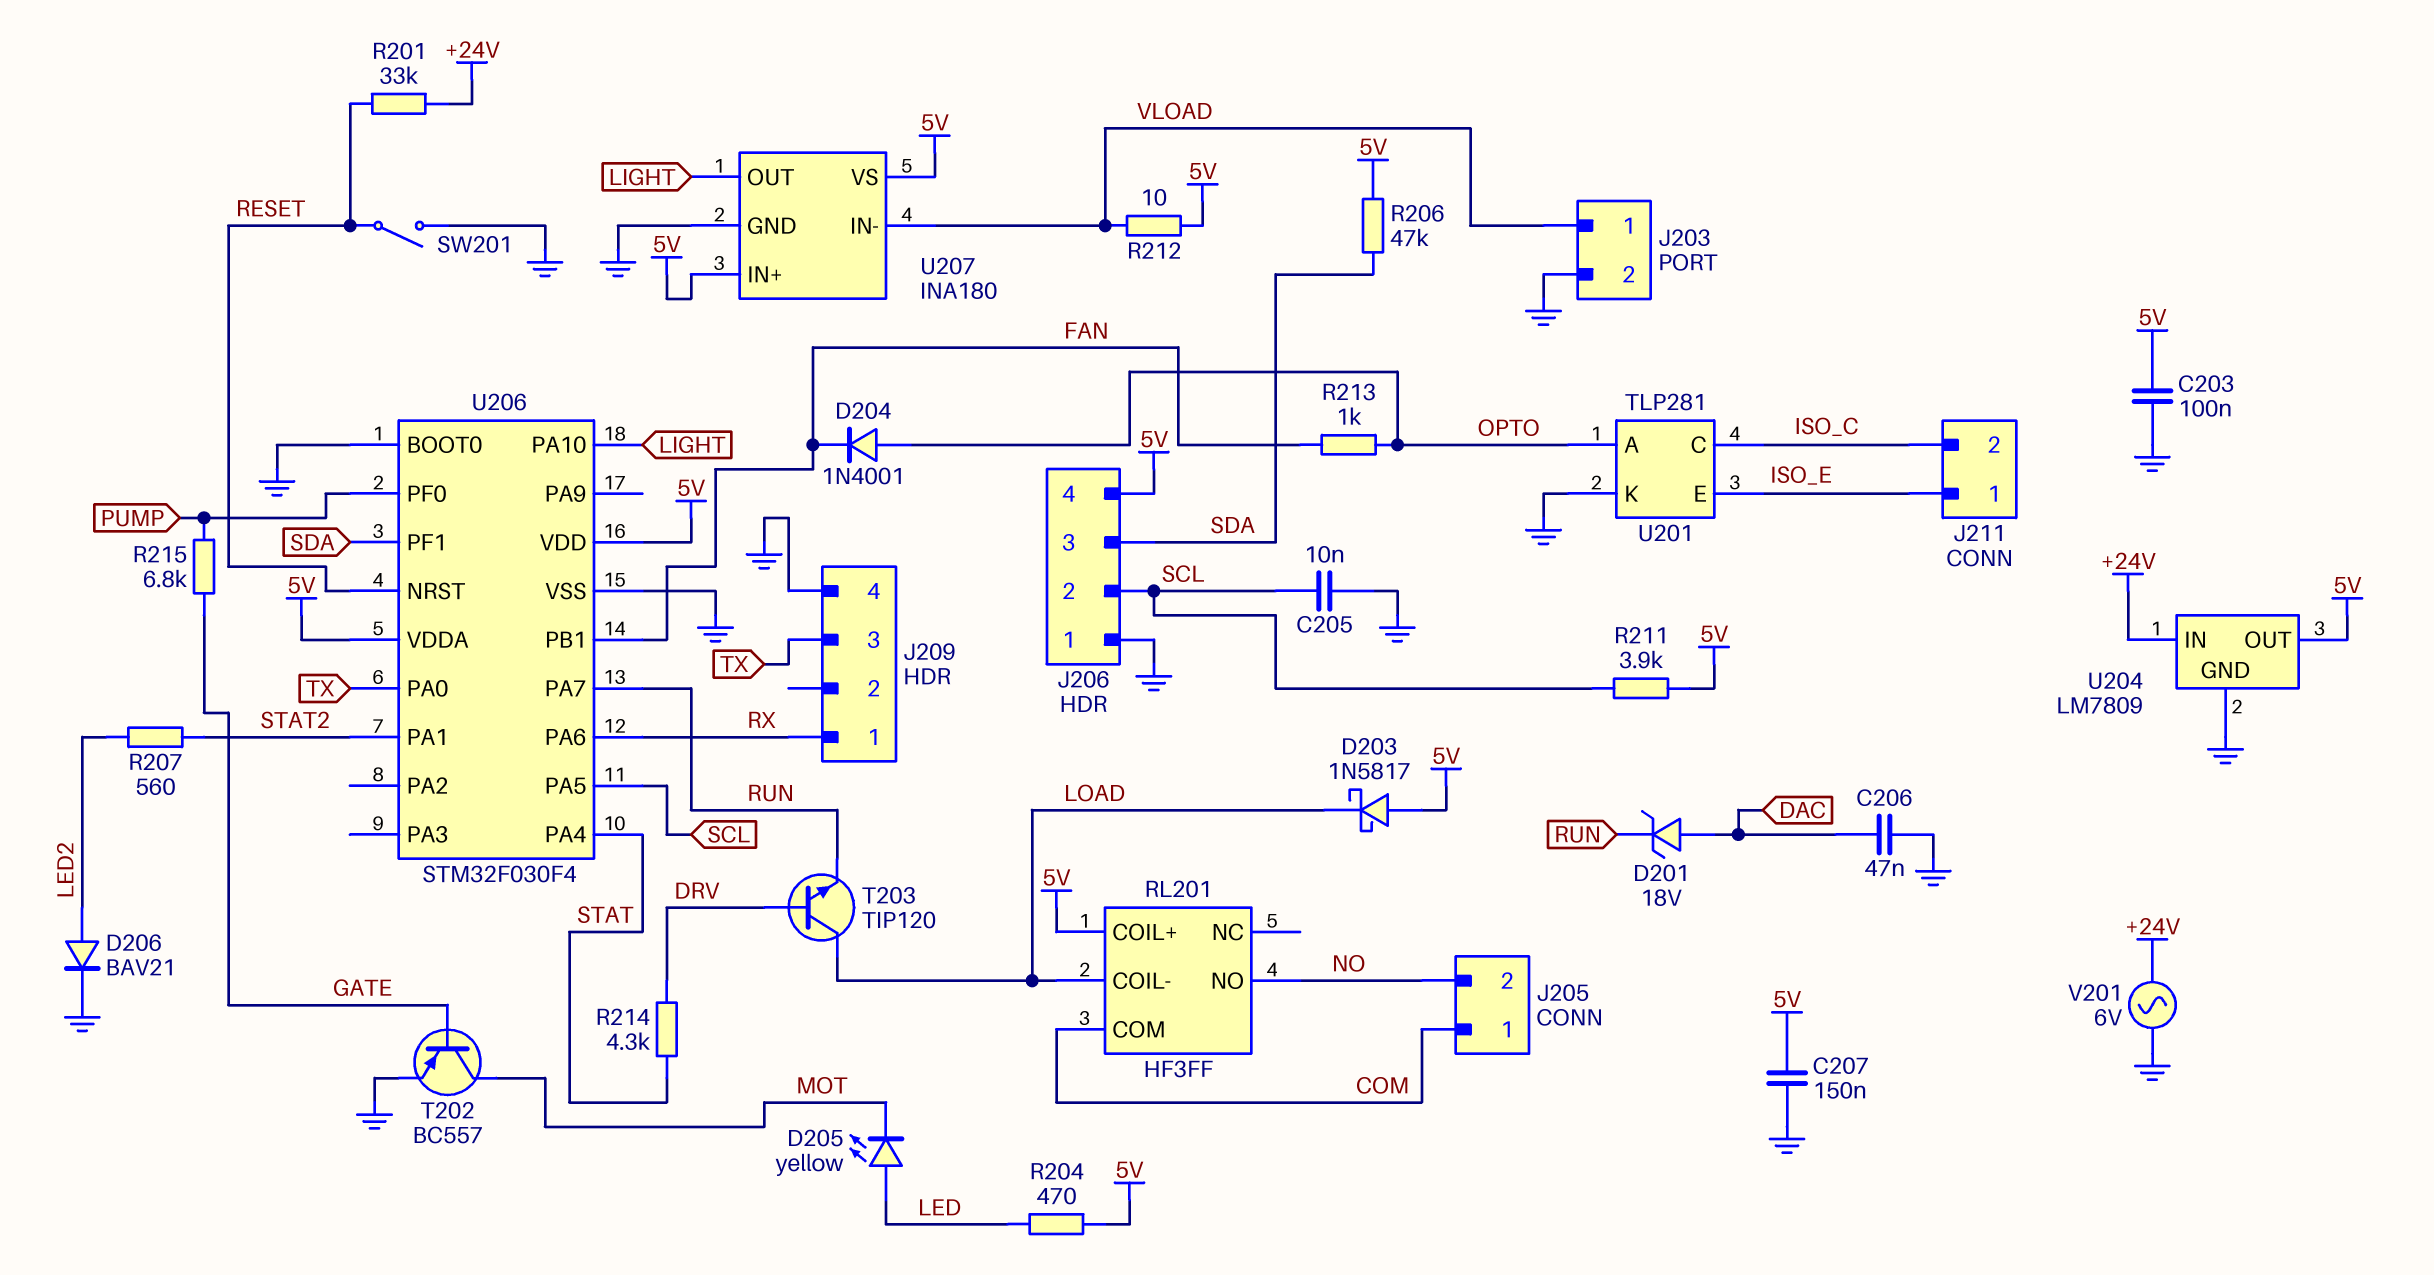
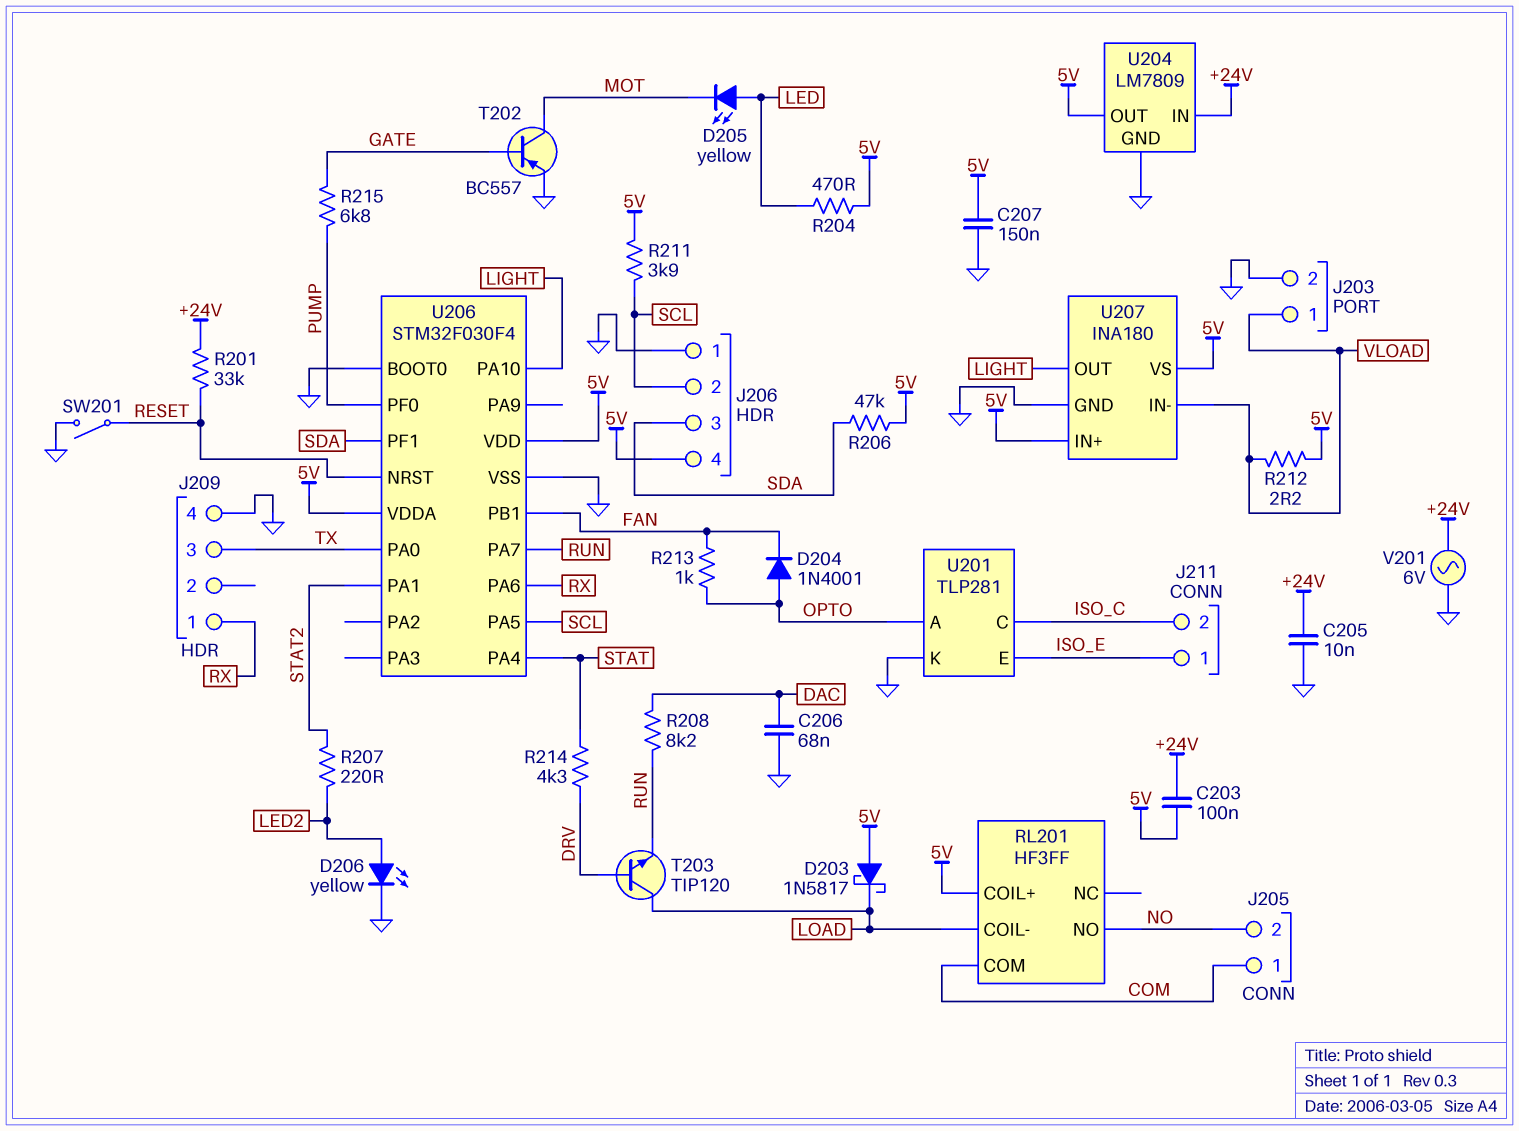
C203: 100nF (5V, GND) -> 100nF (+24V, 5V)
C205: 10nF (GND, SCL) -> 10nF (+24V, GND)
C206: 47nF (DAC, GND) -> 68nF (DAC, GND)
D201: zener 18V (A DAC, K RUN) -> none
D206: diode BAV21 (A LED2, K GND) -> LED yellow (A LED2, K GND)
R207: 560 (LED2, STAT2) -> 220 (LED2, STAT2)
R208: none -> 8.2k (DAC, RUN)
R212: 10 (5V, VLOAD) -> 2.2 (5V, VLOAD)

